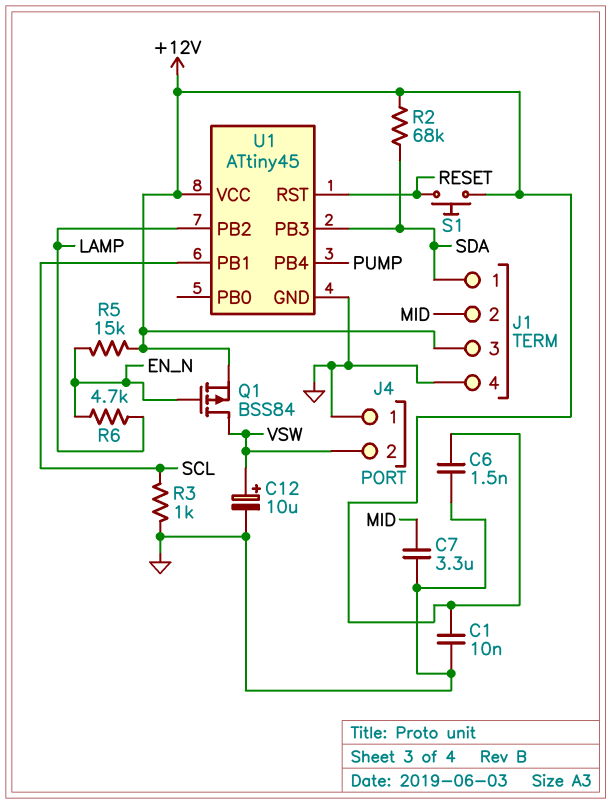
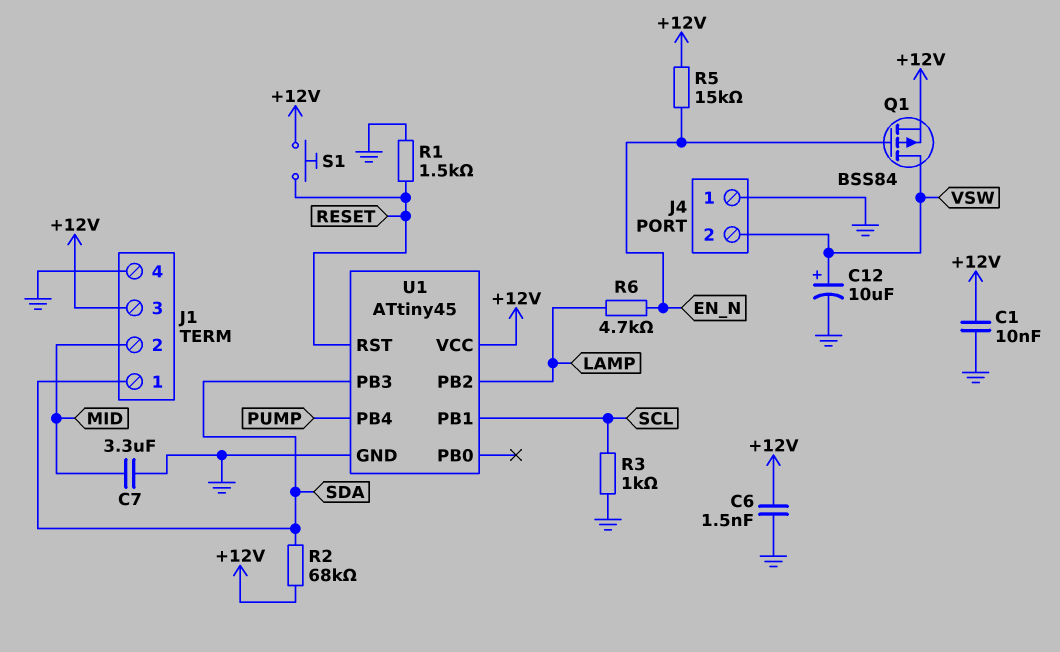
R1: none -> 1.5k (GND, RESET)

